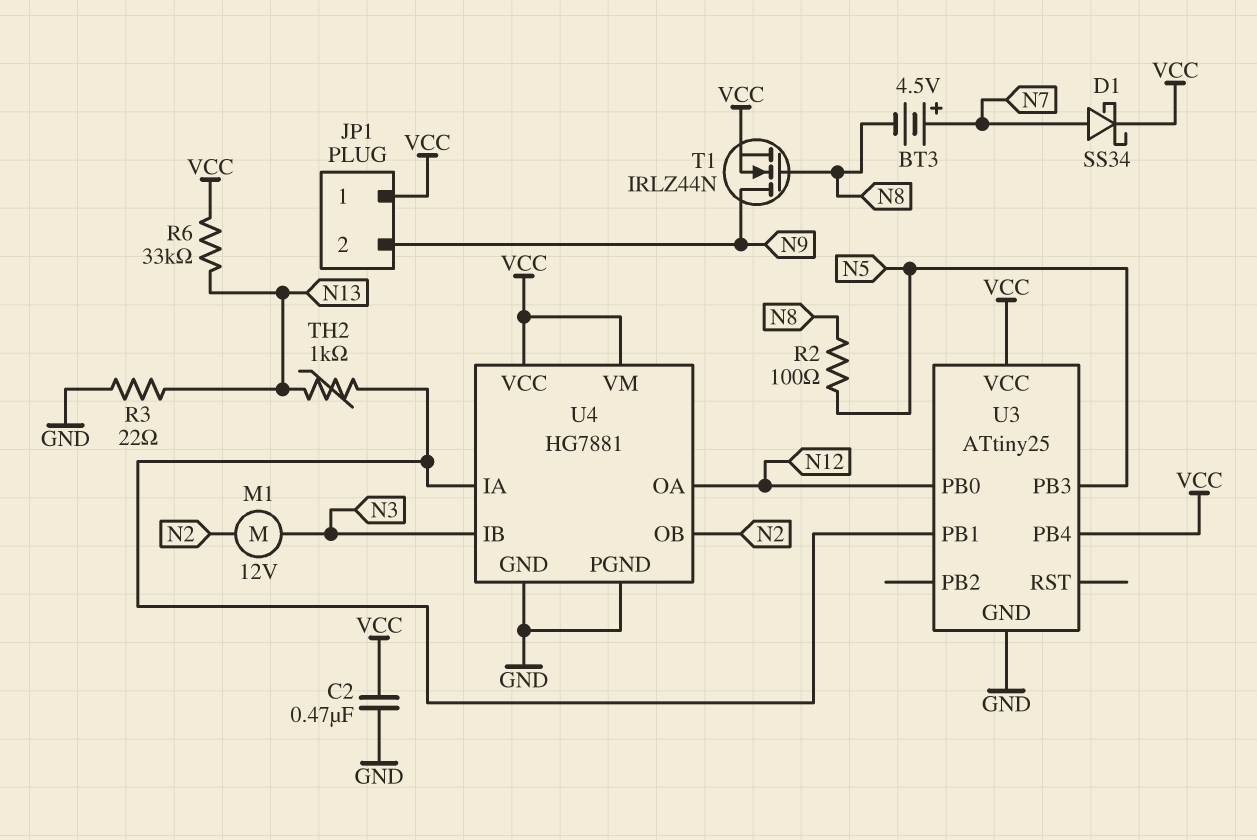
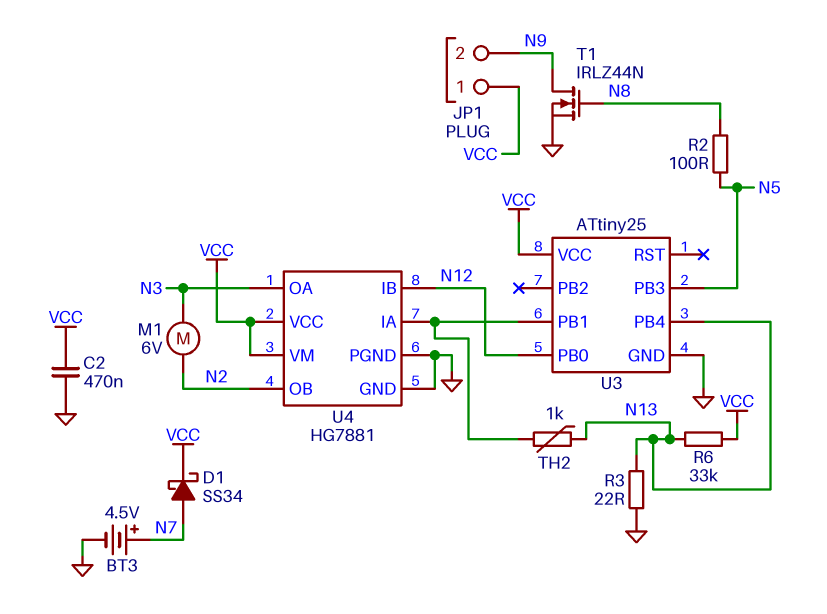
BT3: 4.5V (plus N7, minus N8) -> 4.5V (plus N7, minus GND)
M1: motor 12V (N2, N3) -> motor 6V (N2, N3)
T1: NMOS IRLZ44N (G N8, D N9, S VCC) -> NMOS IRLZ44N (G N8, D N9, S GND)
U3 pin PB4: VCC -> N13
U4 pin IB: N3 -> N12
U4 pin OA: N12 -> N3

